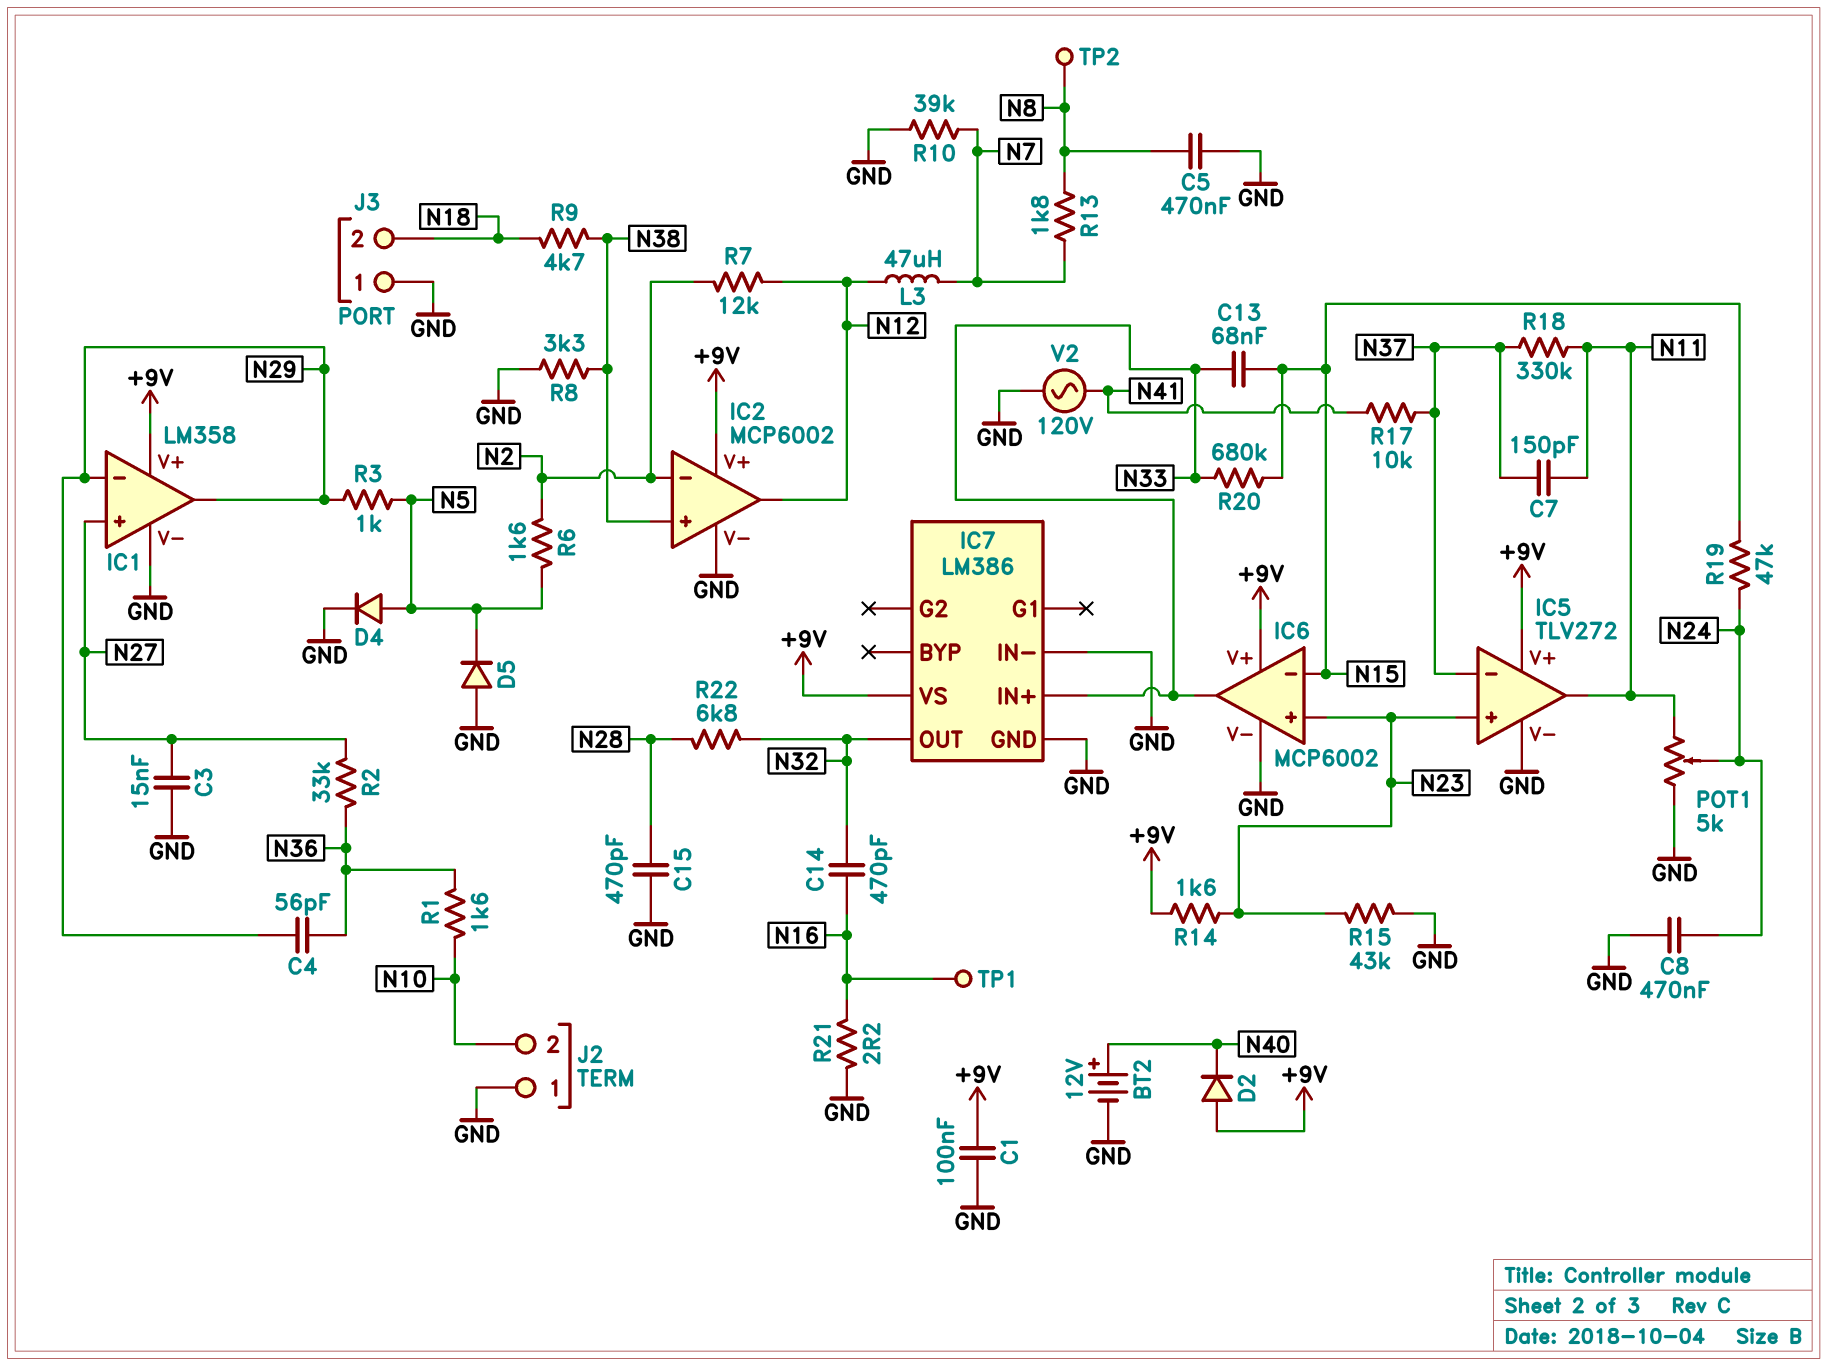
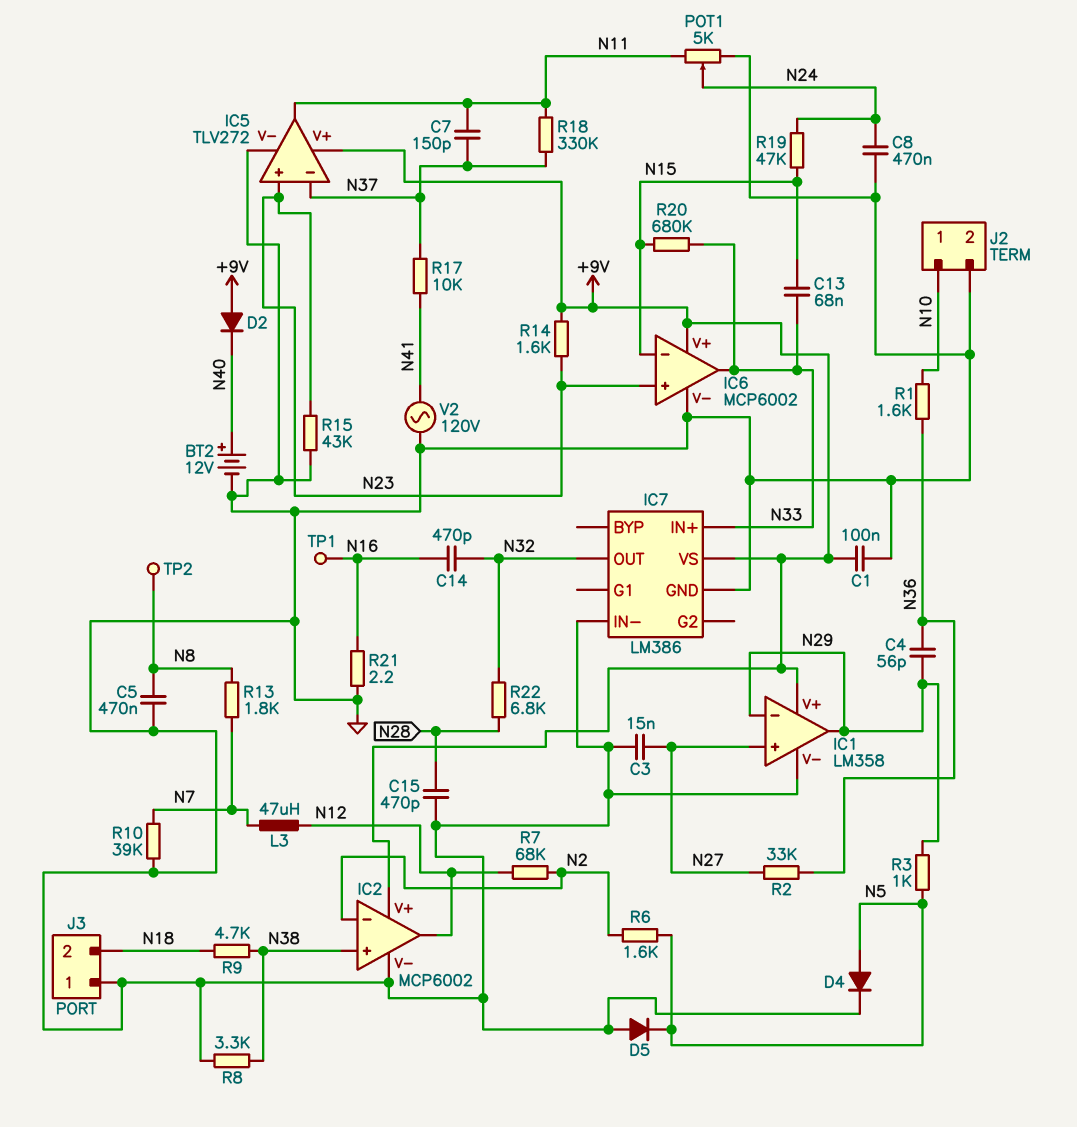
J2 pin 1: GND -> N10
J2 pin 2: N10 -> GND
R7: 12k (N2, N12) -> 68k (N2, N12)

